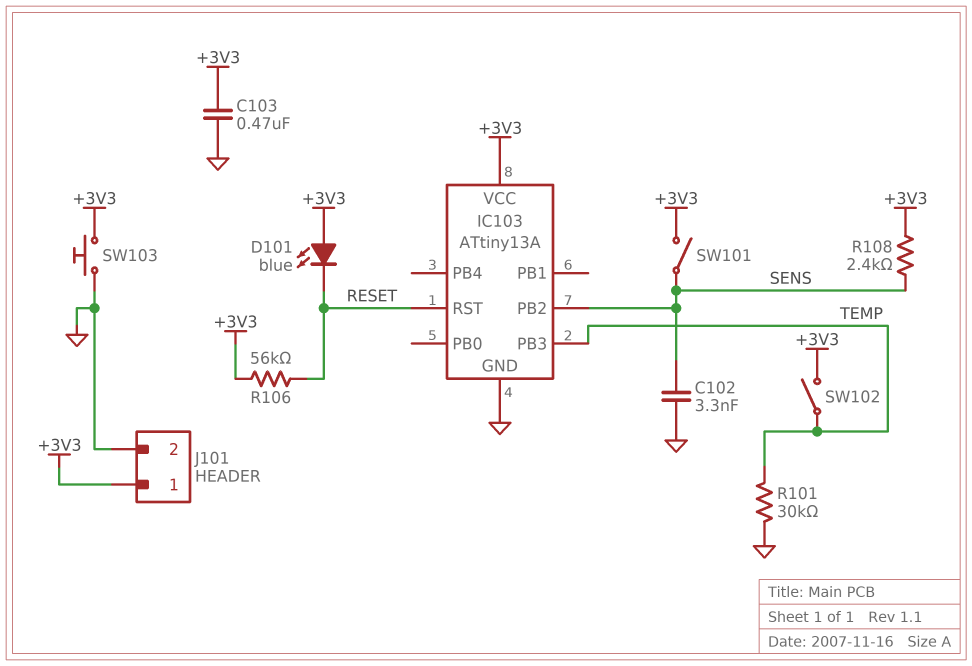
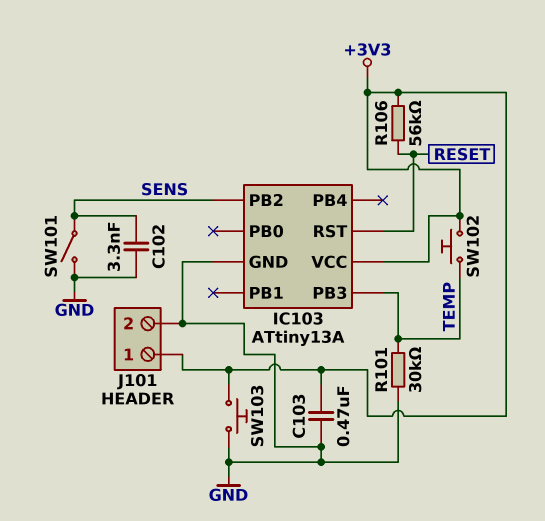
D101: LED blue (A +3V3, K RESET) -> none
R108: 2.4k (+3V3, SENS) -> none
SW101: switch (+3V3, SENS) -> switch (GND, SENS)
SW102: switch (+3V3, TEMP) -> button (+3V3, TEMP)

